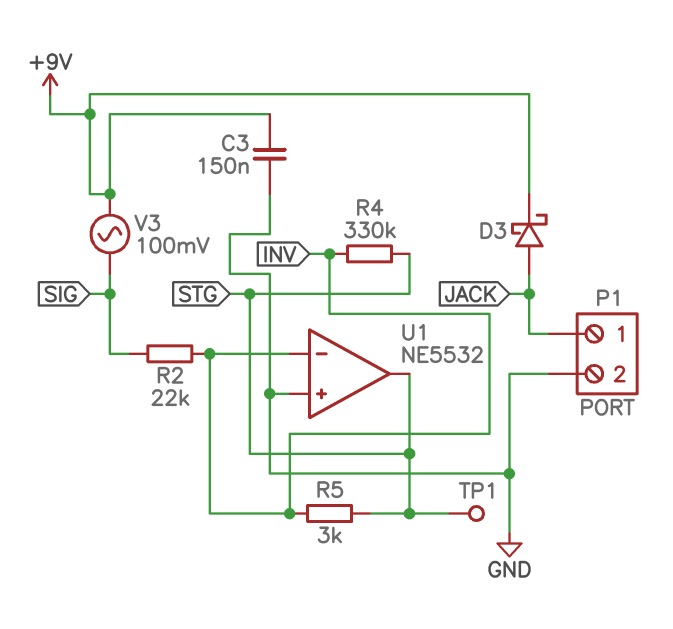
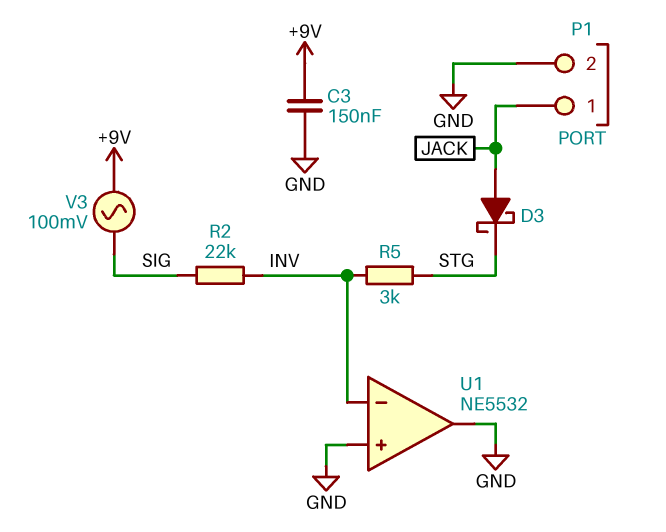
D3: schottky (A JACK, K +9V) -> schottky (A JACK, K STG)
R4: 330k (INV, STG) -> none
TP1: test point (STG) -> none
U1 pin out: STG -> GND

